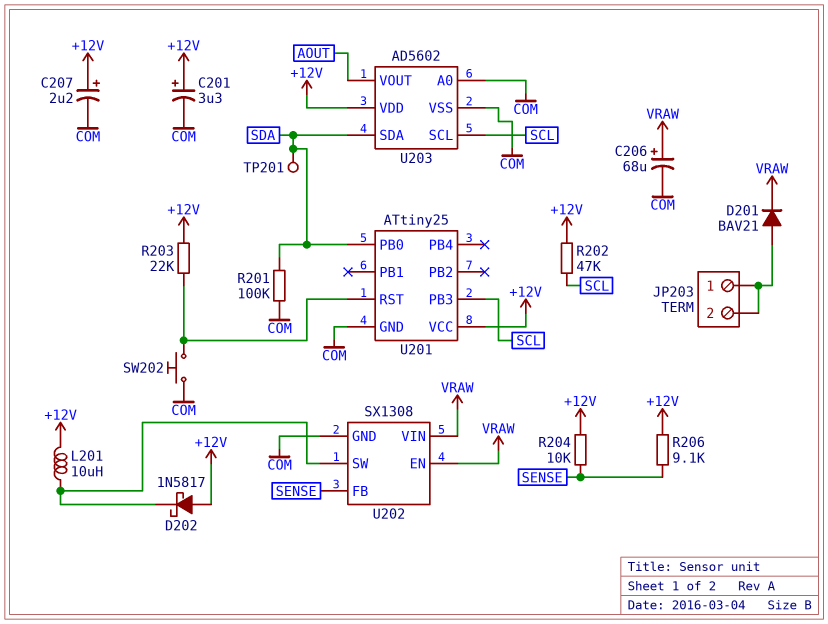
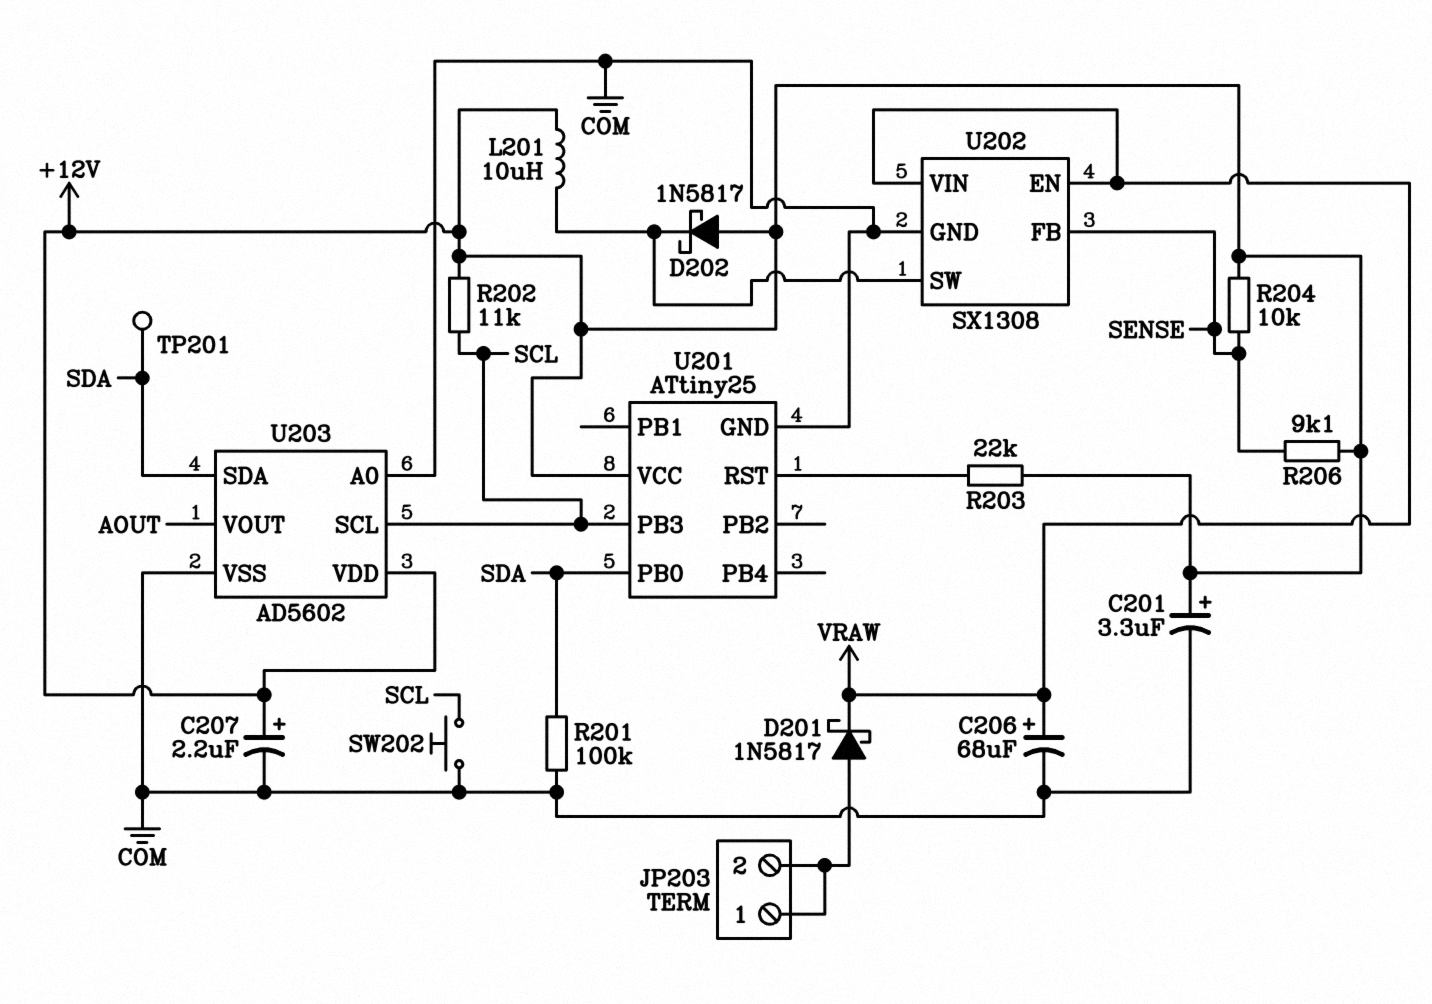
D201: diode BAV21 (A JP203/1, K VRAW) -> schottky 1N5817 (A JP203/1, K VRAW)
R202: 47k (+12V, SCL) -> 11k (+12V, SCL)
SW202: button (COM, U201/RST) -> button (COM, SCL)

